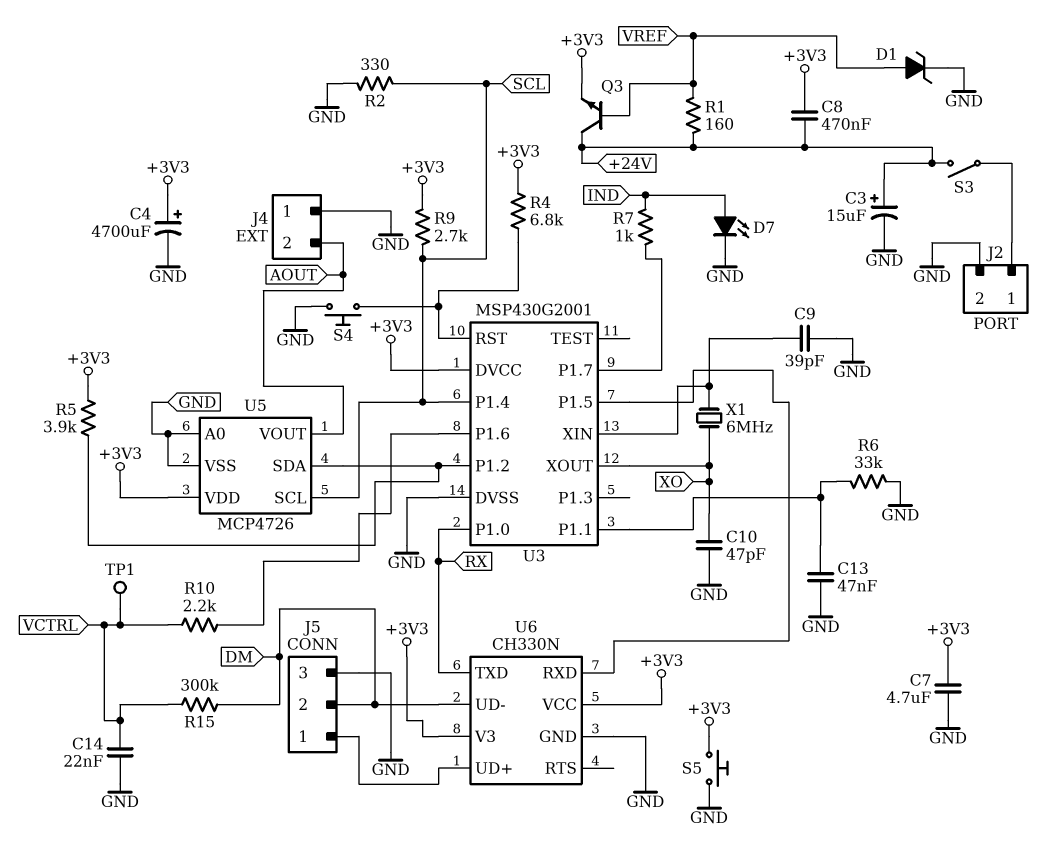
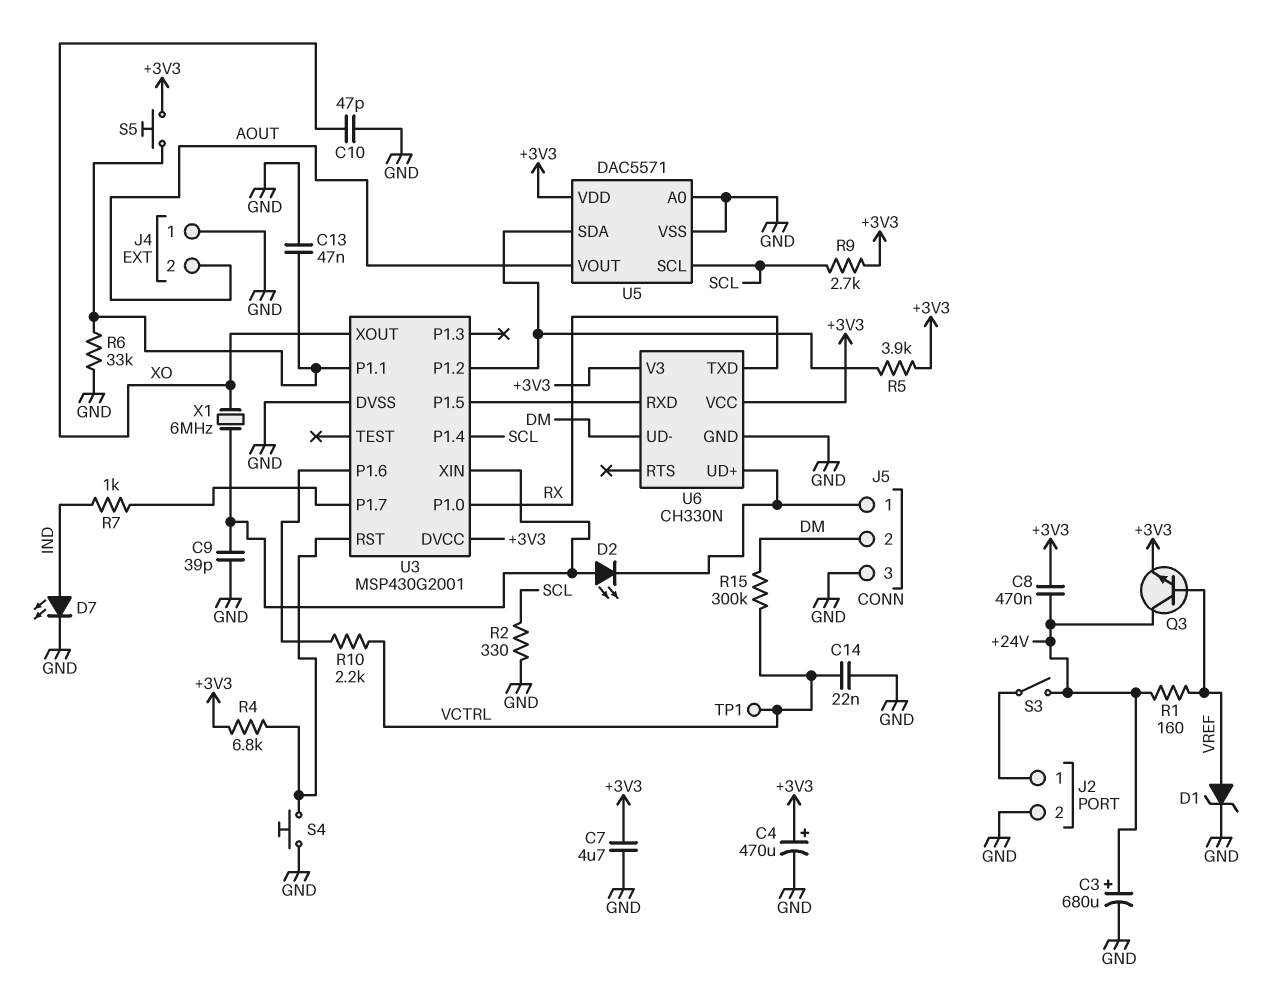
C3: 15uF (plus +24V, minus GND) -> 680uF (plus +24V, minus GND)
C4: 4700uF (plus +3V3, minus GND) -> 470uF (plus +3V3, minus GND)
D2: none -> LED (A U3/XIN, K J5/1)
S5: button (+3V3, GND) -> button (+3V3, U3/P1.1)
U5: MCP4726 -> DAC5571

